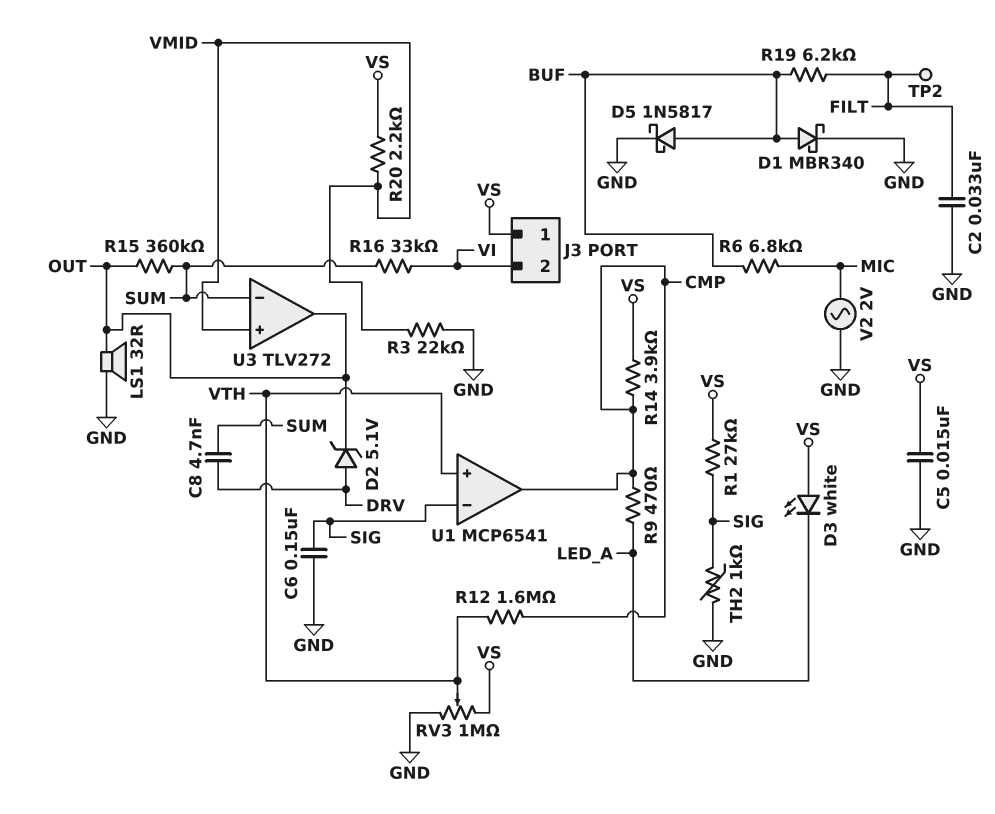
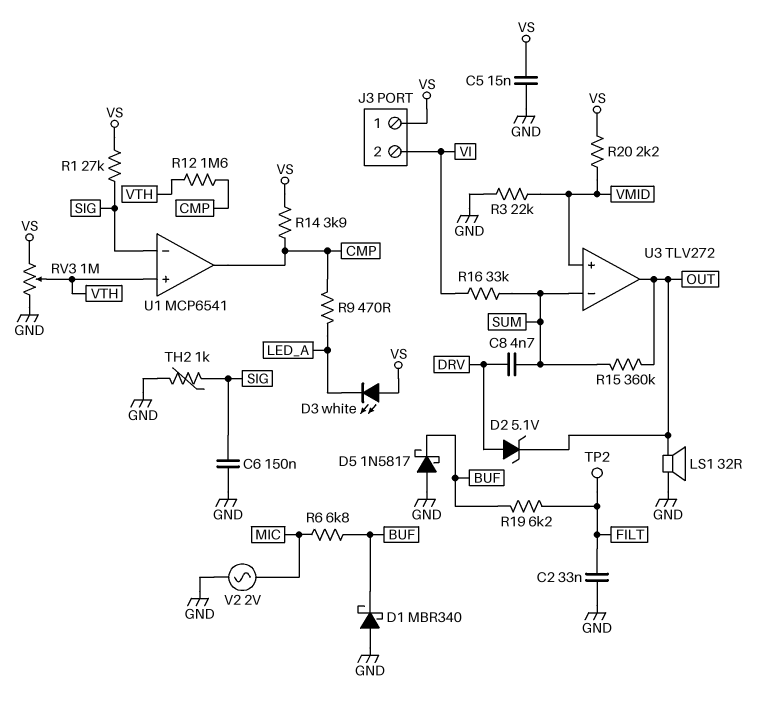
D1: schottky MBR340 (A BUF, K GND) -> schottky MBR340 (A GND, K BUF)
D5: schottky 1N5817 (A BUF, K GND) -> schottky 1N5817 (A GND, K BUF)

